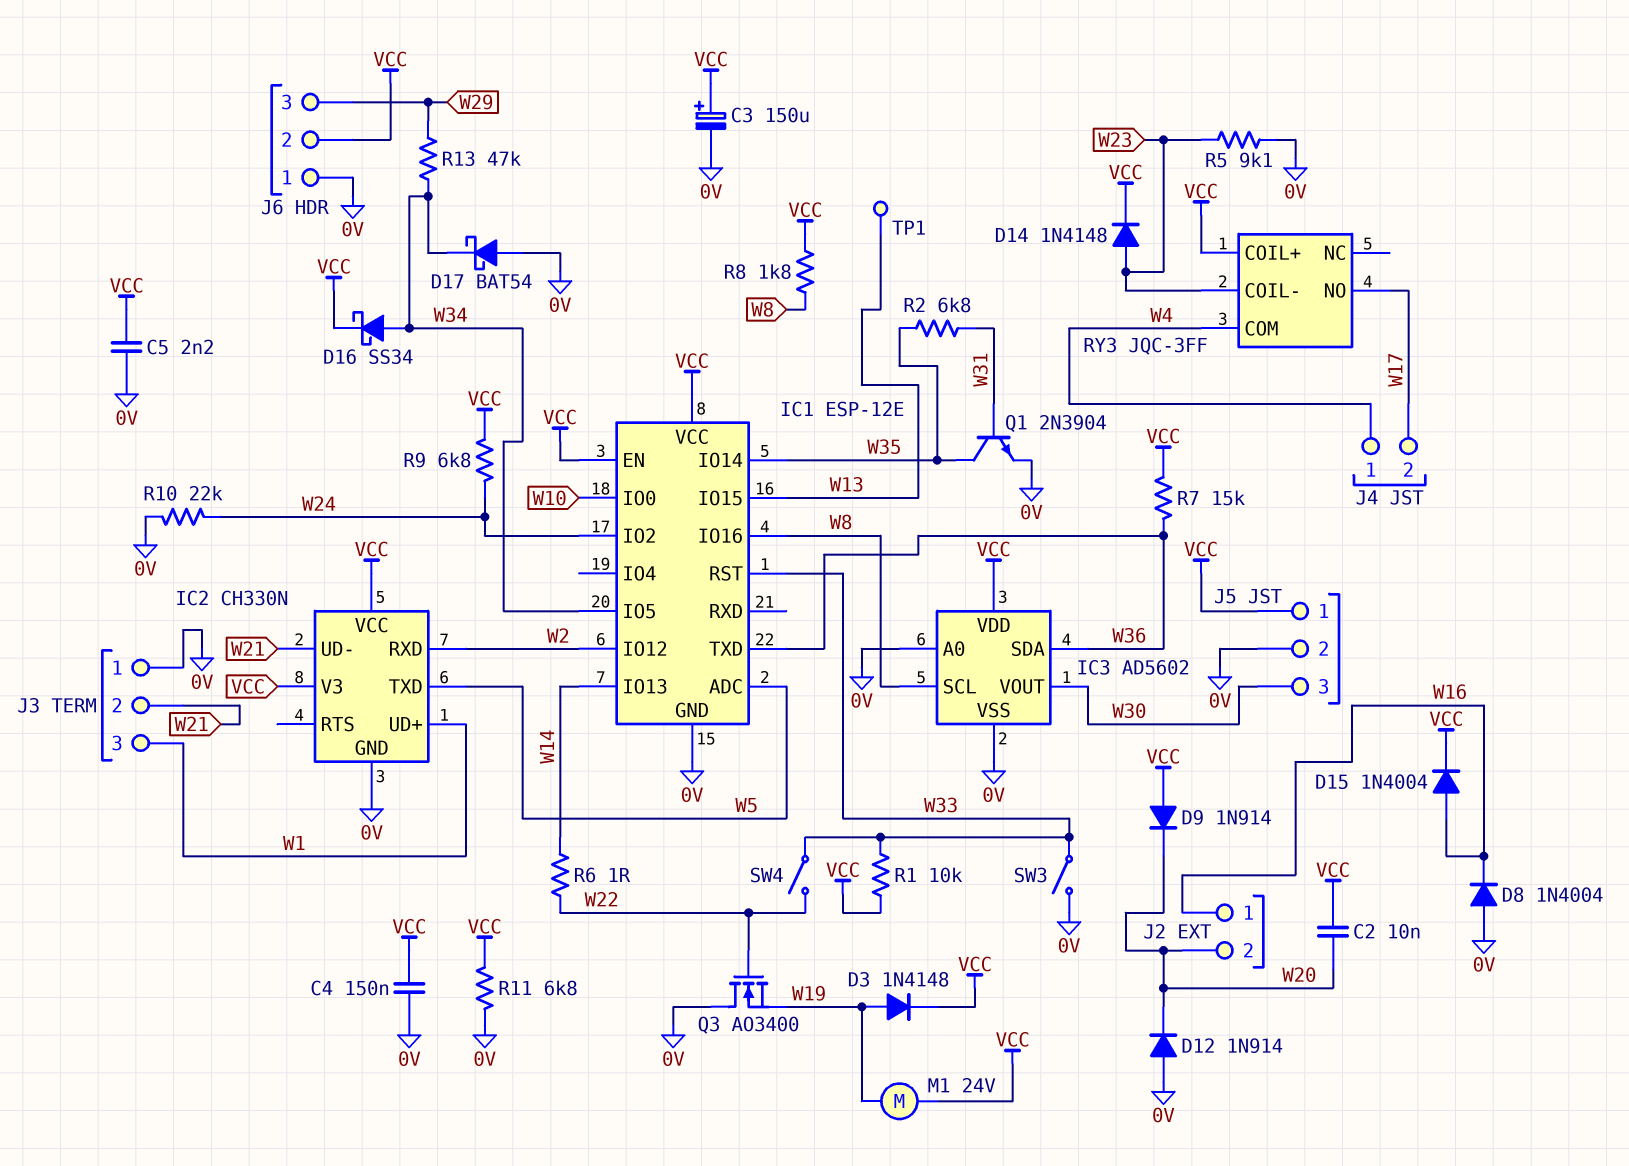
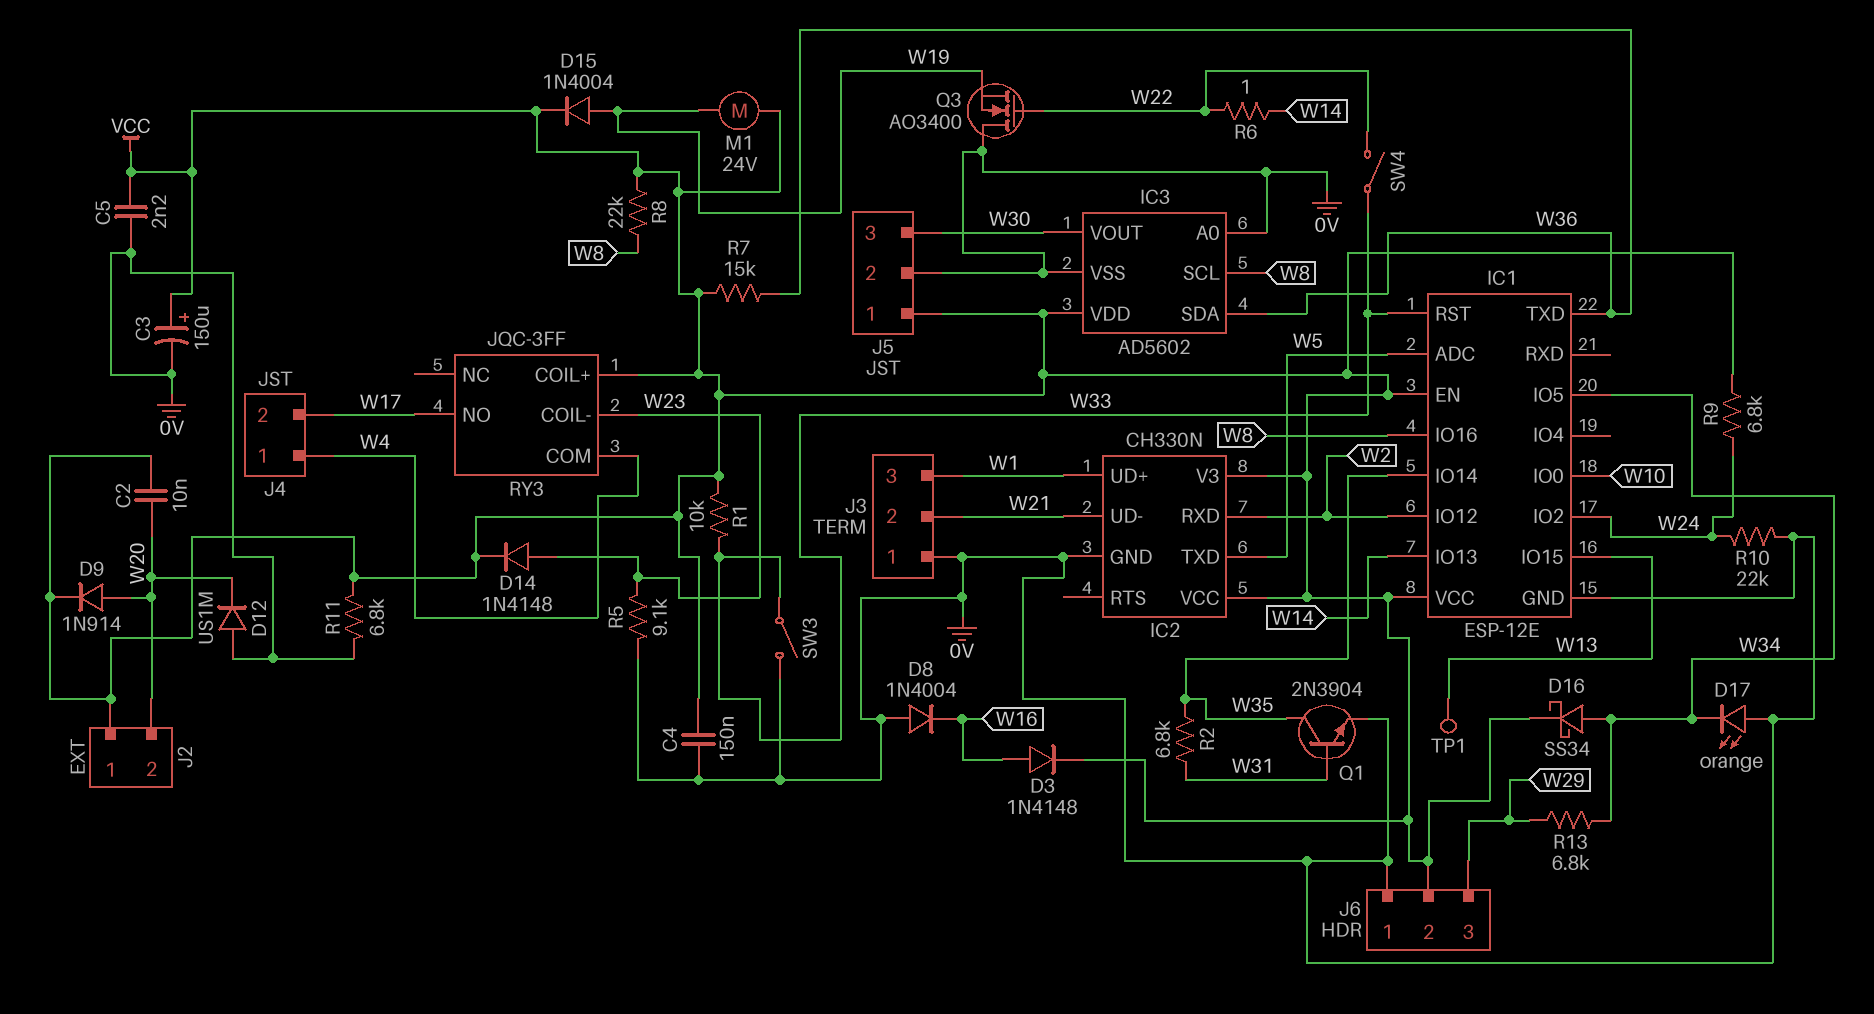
D3: diode 1N4148 (A W19, K VCC) -> diode 1N4148 (A W16, K VCC)
D9: diode 1N914 (A VCC, K W20) -> diode 1N914 (A W20, K VCC)
D12: diode 1N914 (A 0V, K W20) -> diode US1M (A 0V, K W20)
D15: diode 1N4004 (A W16, K VCC) -> diode 1N4004 (A W19, K VCC)
D17: schottky BAT54 (A 0V, K W34) -> LED orange (A 0V, K W34)
J2 pin 1: W16 -> VCC
R8: 1.8k (VCC, W8) -> 22k (VCC, W8)
R13: 47k (W29, W34) -> 6.8k (W29, W34)

